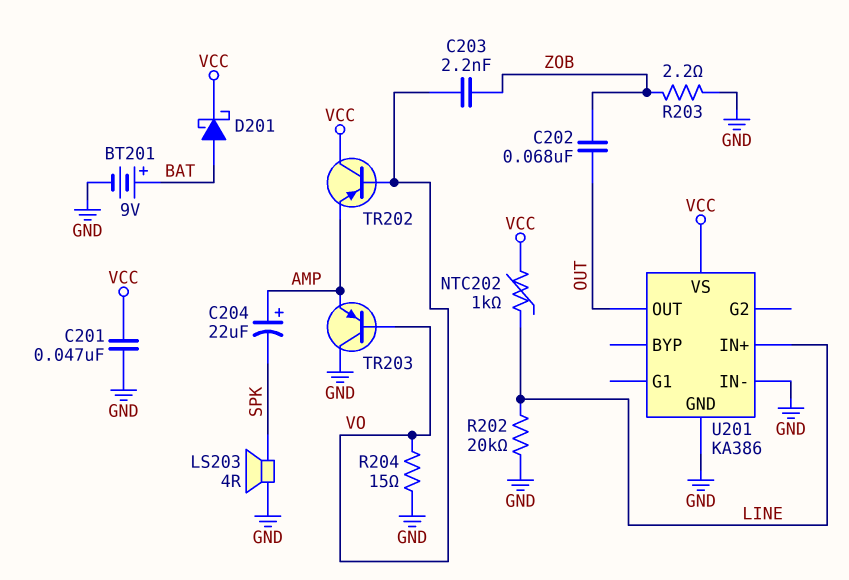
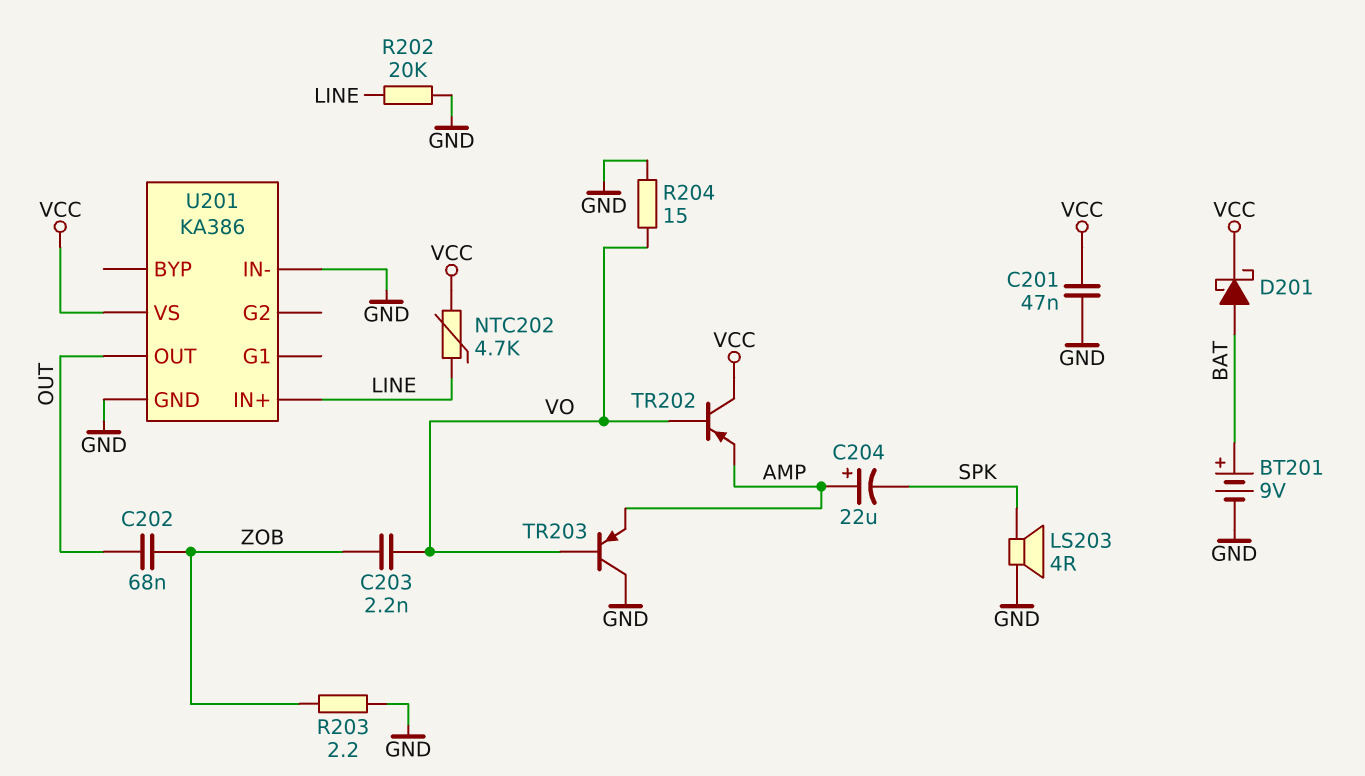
NTC202: 1k (LINE, VCC) -> 4.7k (LINE, VCC)

